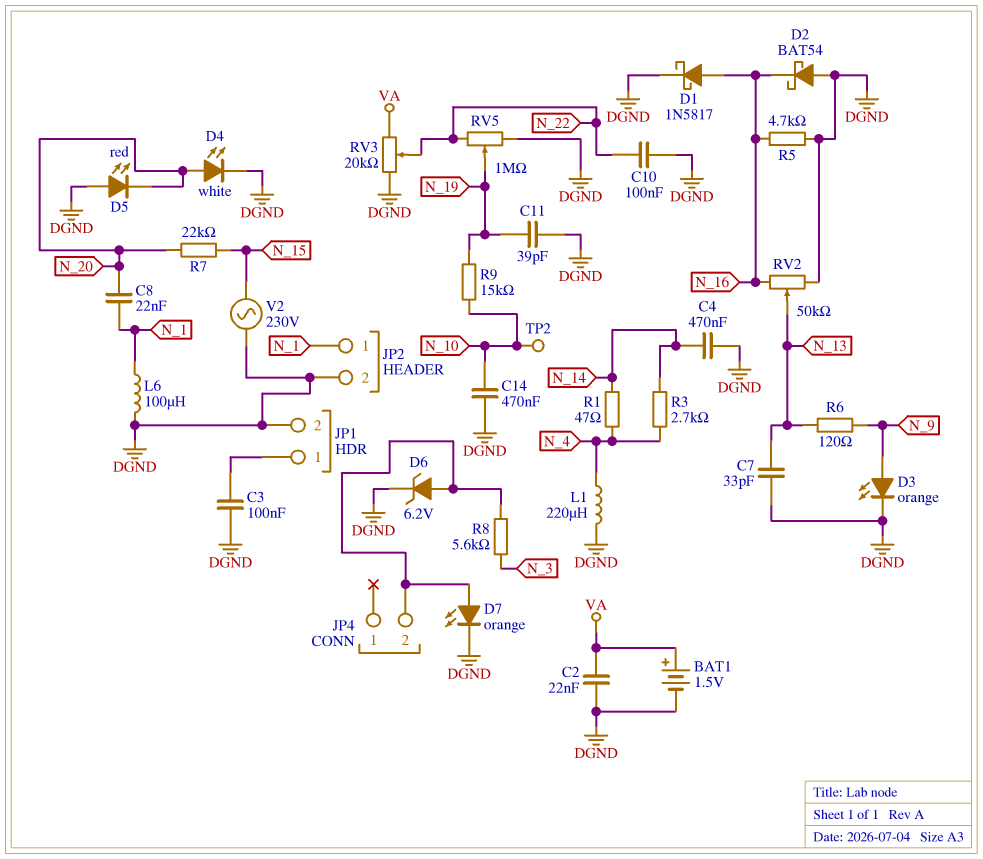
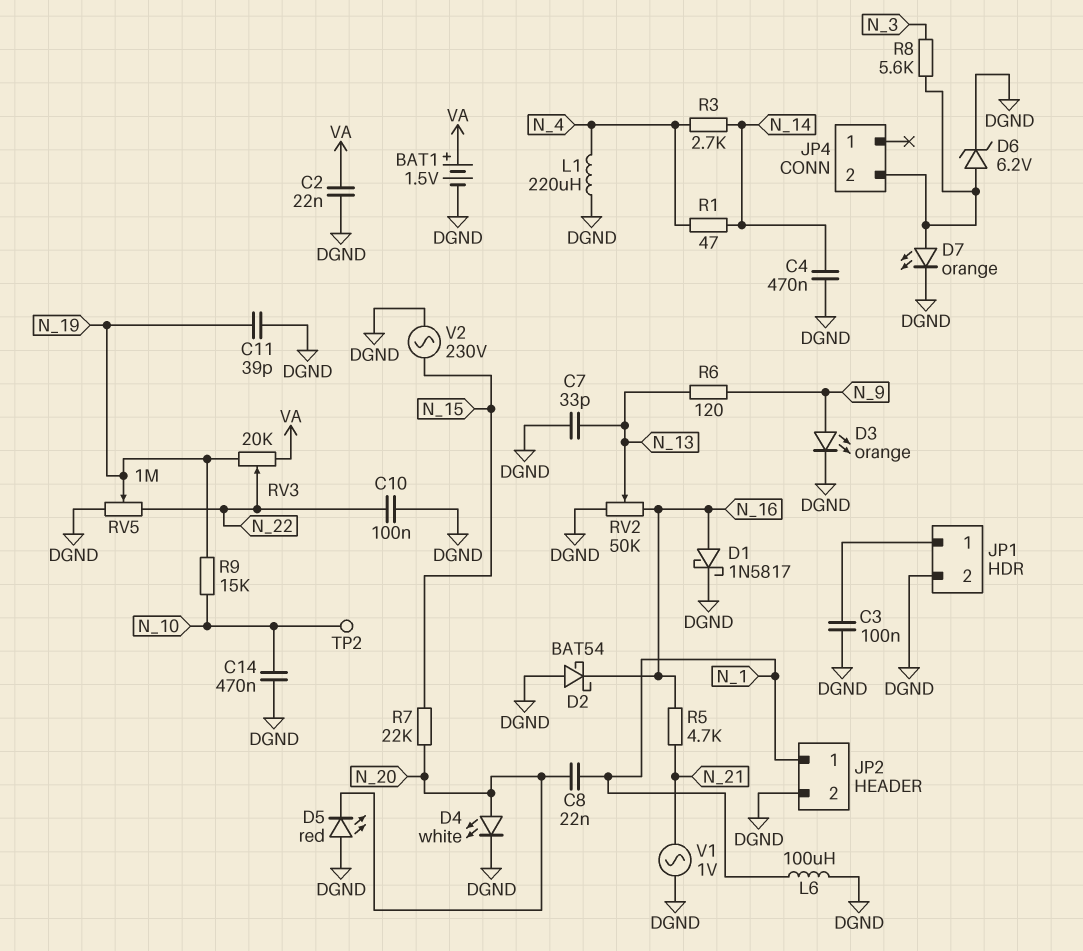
R5: 4.7k (DGND, N_16) -> 4.7k (N_16, N_21)
RV3: 20k (DGND, VA, wiper N_22) -> 20k (N_19, VA, wiper N_22)
V1: none -> AC 1V (DGND, N_21)

